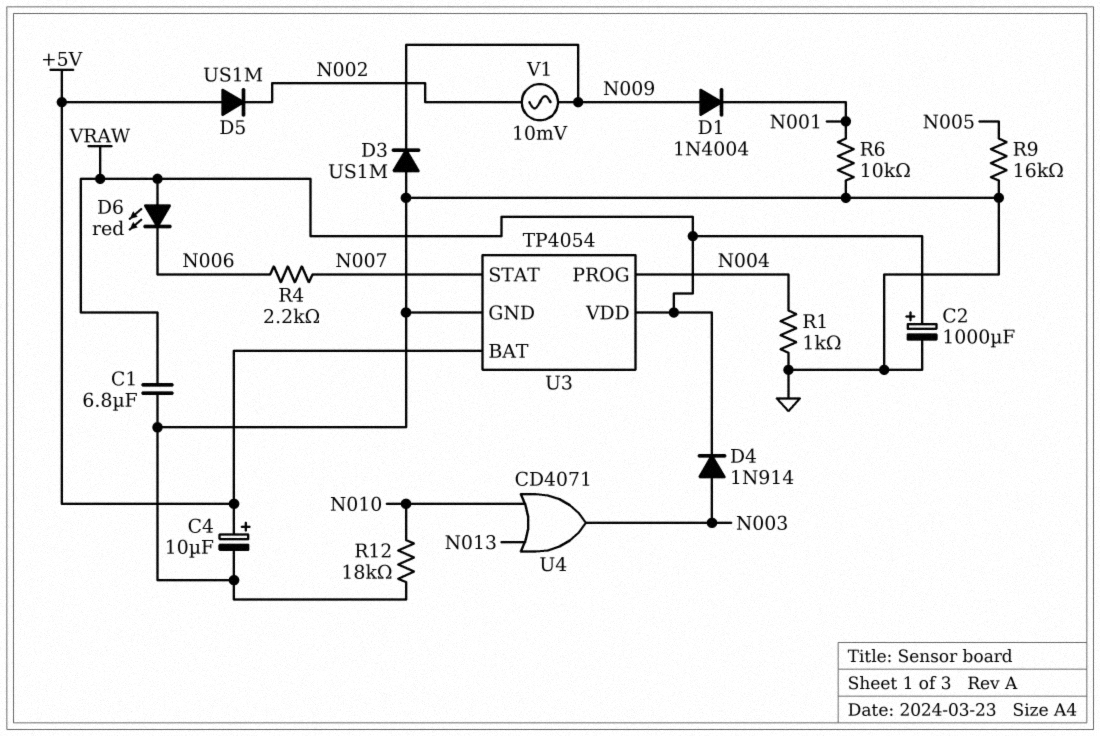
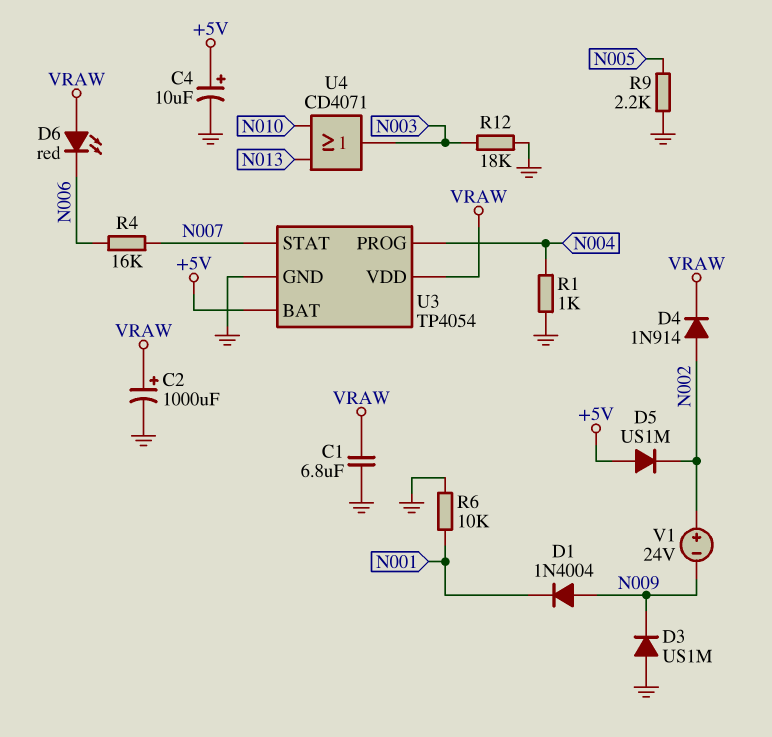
D4: diode 1N914 (A N003, K VRAW) -> diode 1N914 (A N002, K VRAW)
R4: 2.2k (N006, N007) -> 16k (N006, N007)
R9: 16k (GND, N005) -> 2.2k (GND, N005)
R12: 18k (GND, N010) -> 18k (GND, N003)
V1: AC 10mV (N002, N009) -> 24V (plus N002, minus N009)

